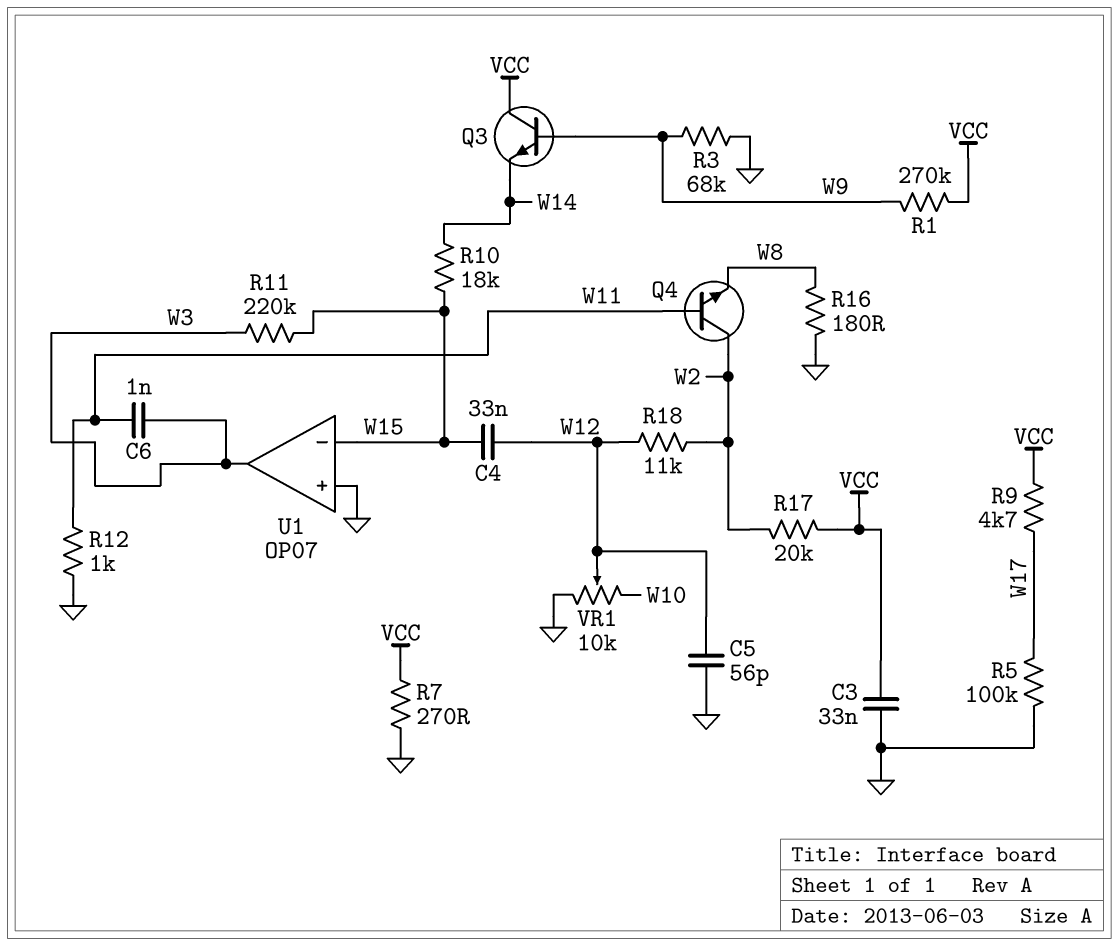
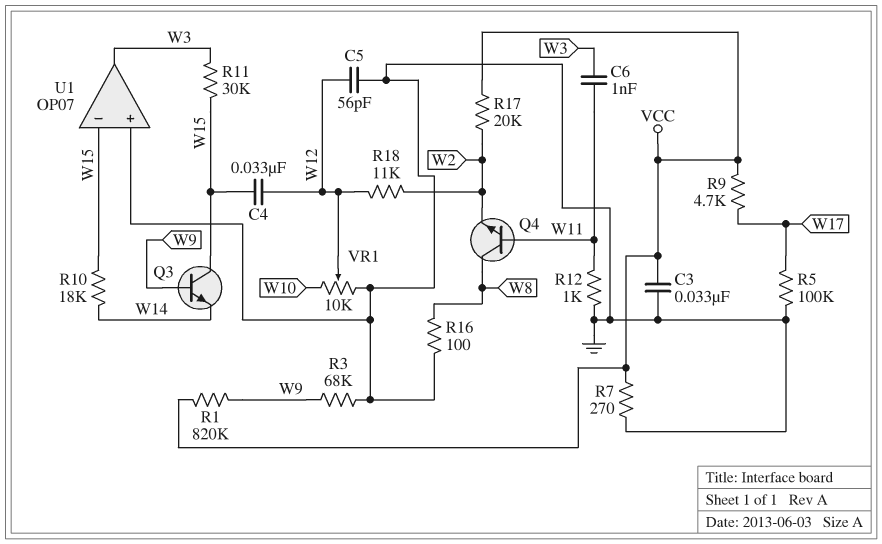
Q3: NPN (B W9, C VCC, E W14) -> NPN (B W9, C W15, E W14)
Q4: NPN (B W11, C W2, E W8) -> NPN (B W11, C W8, E W2)
R1: 270k (VCC, W9) -> 820k (VCC, W9)
R11: 220k (W3, W15) -> 30k (W3, W15)
R16: 180 (GND, W8) -> 100 (GND, W8)

